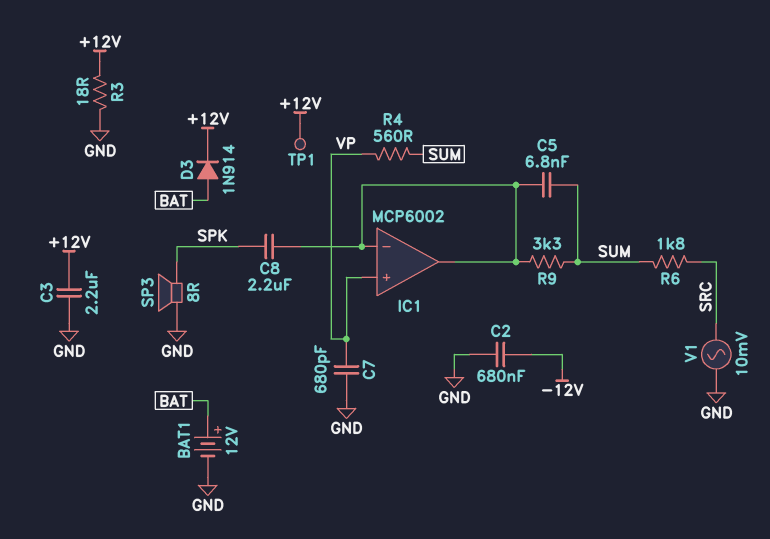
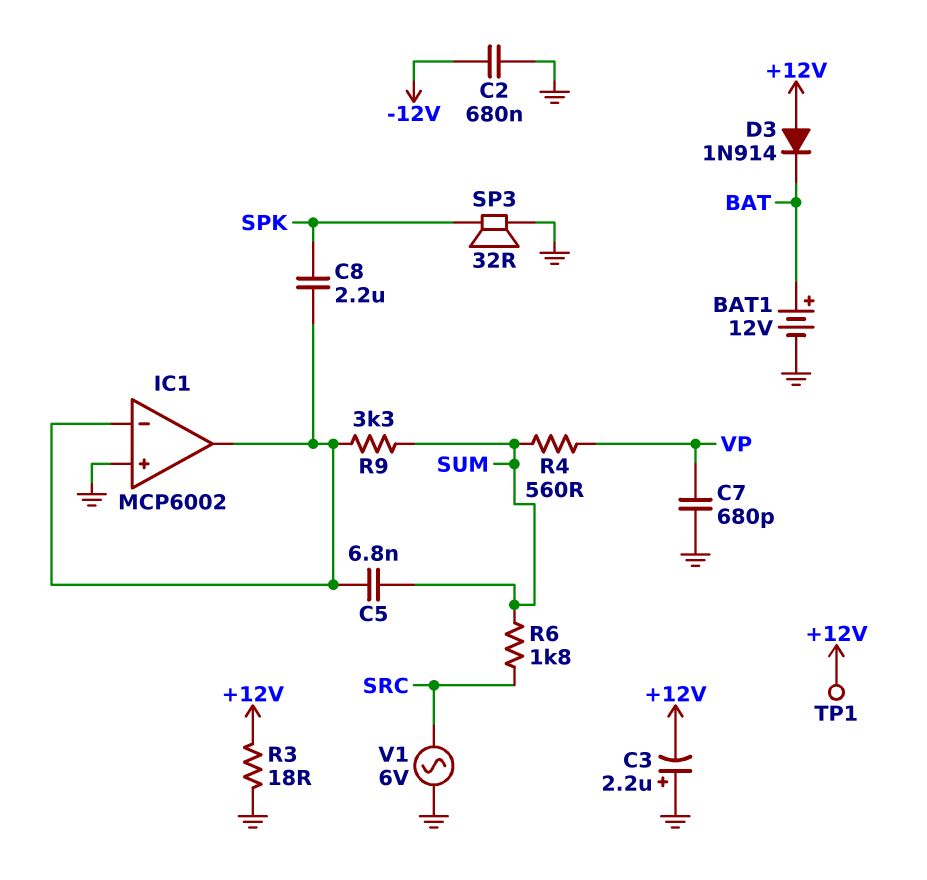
C3: 2.2uF (+12V, GND) -> 2.2uF (plus GND, minus +12V)
D3: diode 1N914 (A BAT, K +12V) -> diode 1N914 (A +12V, K BAT)
IC1 pin in+: VP -> GND
SP3: speaker 8R (GND, SPK) -> speaker 32R (GND, SPK)
V1: AC 10mV (GND, SRC) -> AC 6V (GND, SRC)

